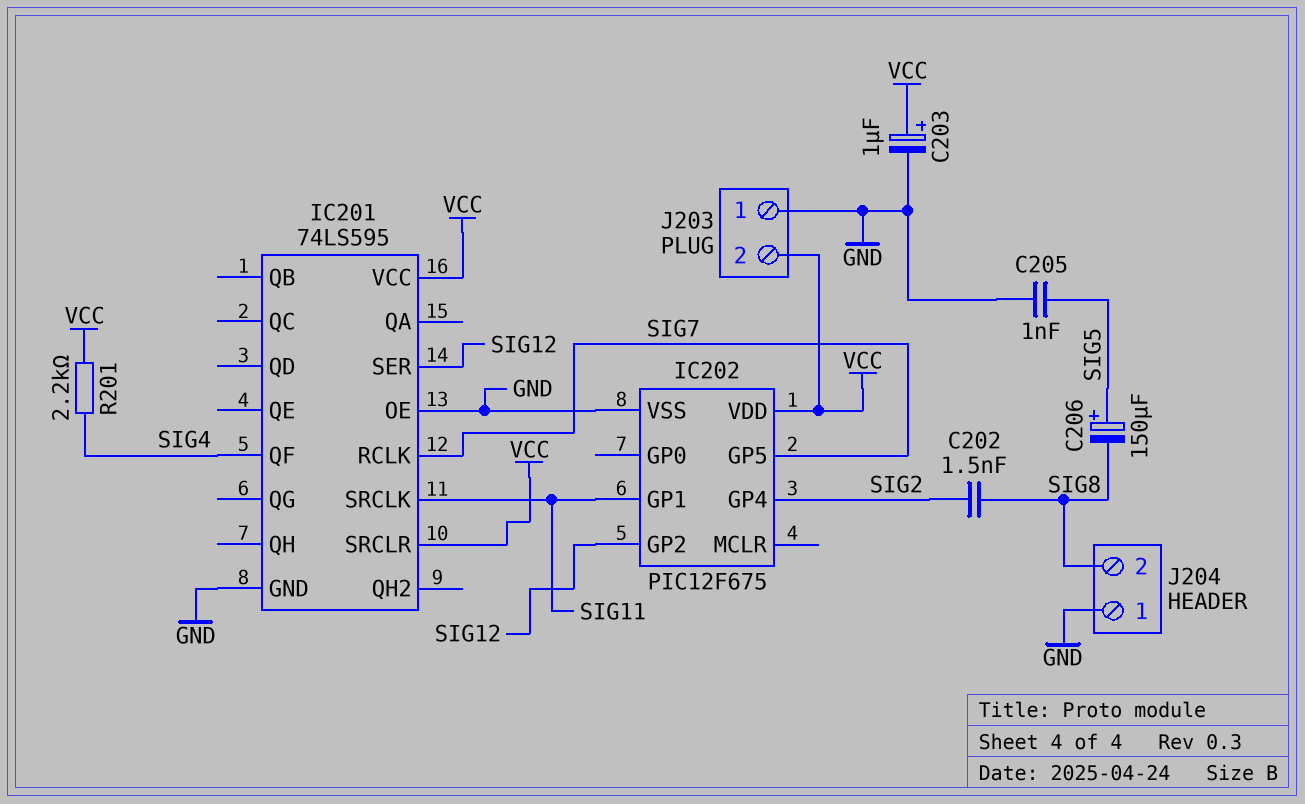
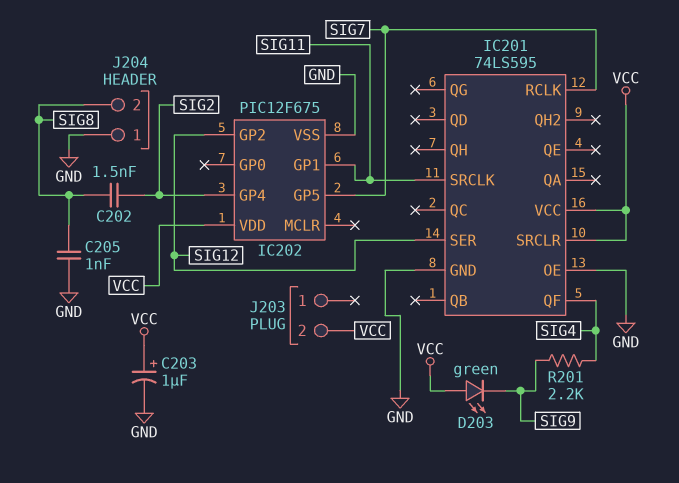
C205: 1nF (GND, SIG5) -> 1nF (GND, SIG8)
C206: 150uF (plus SIG5, minus SIG8) -> none
D203: none -> LED green (A VCC, K SIG9)
J203 pin 1: GND -> none
R201: 2.2k (SIG4, VCC) -> 2.2k (SIG4, SIG9)

